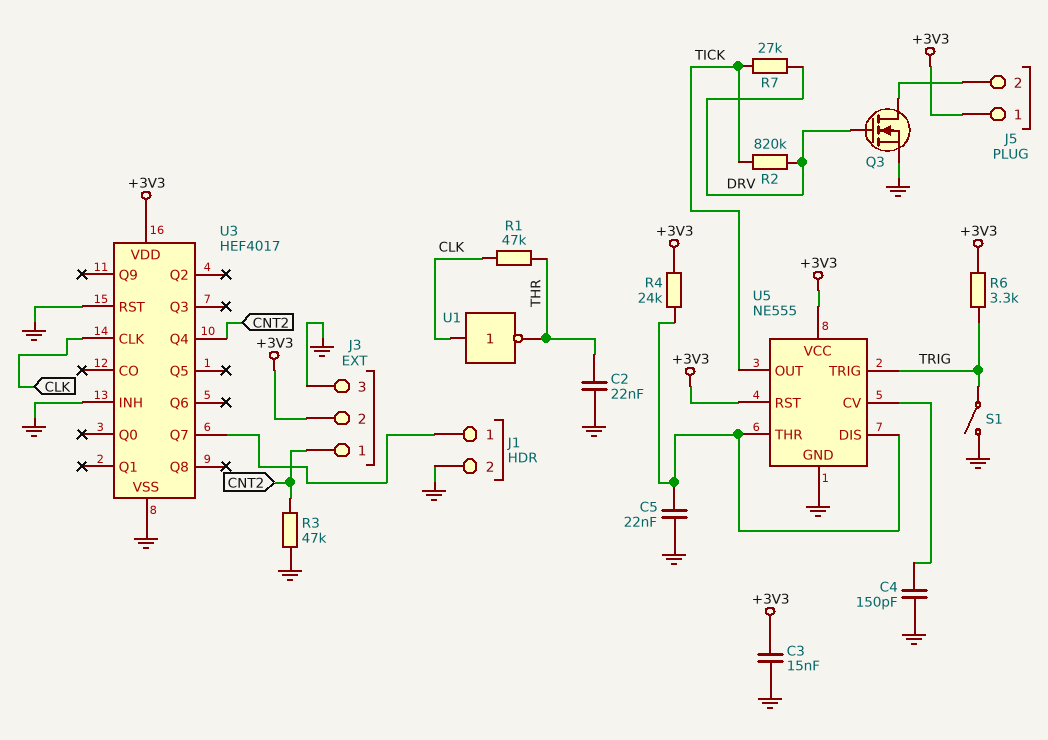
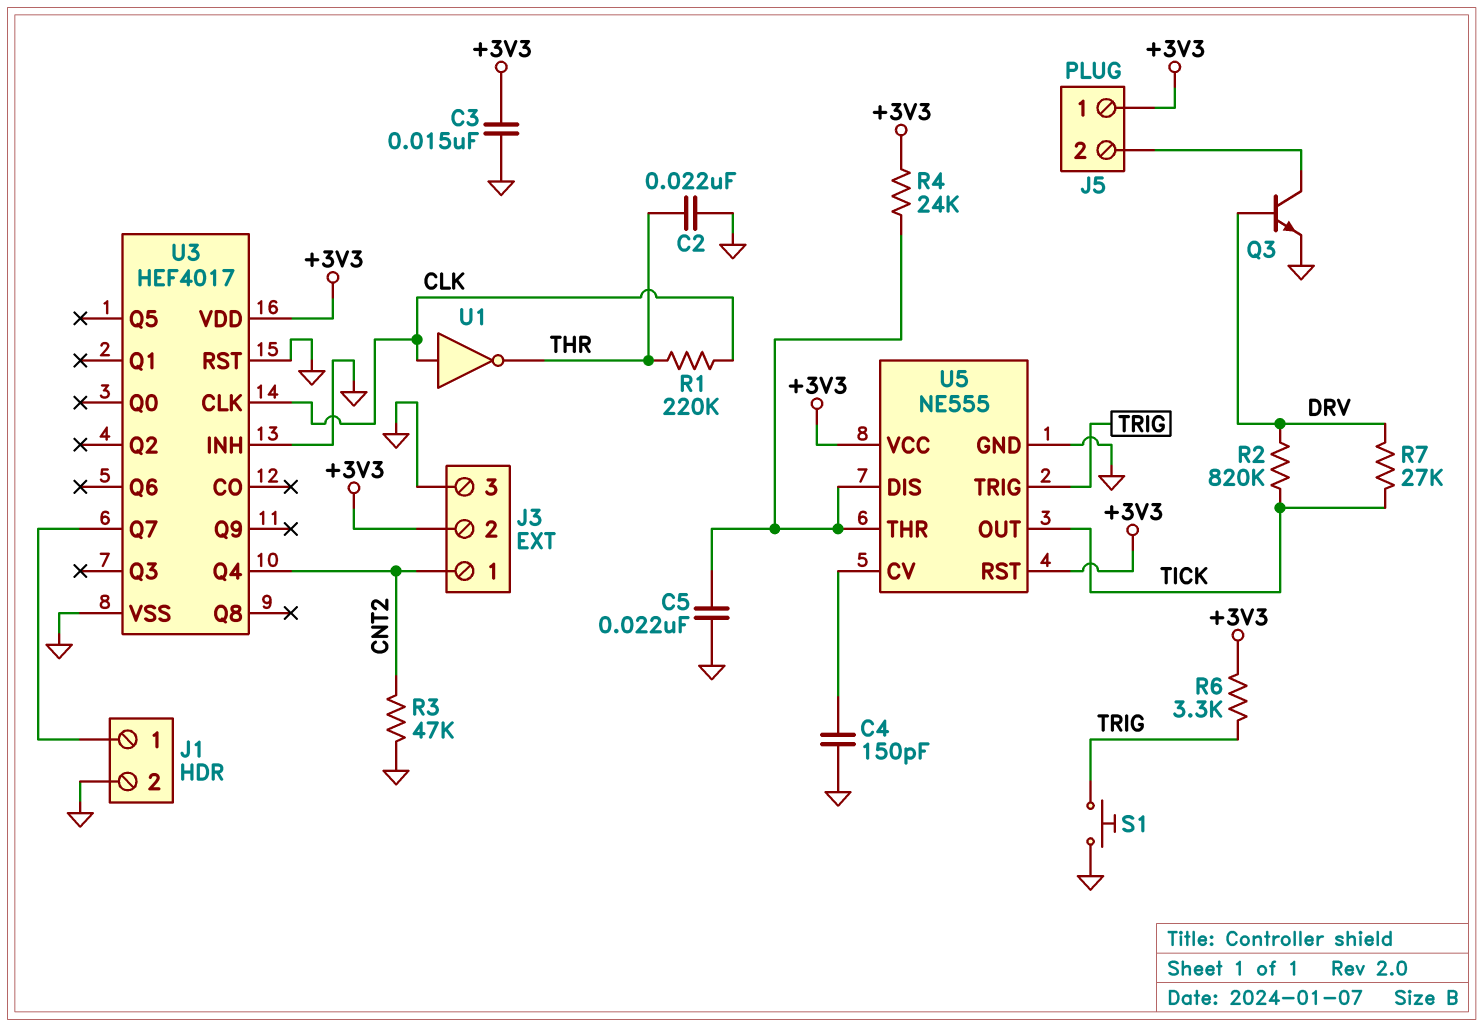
Q3: NMOS (G DRV, D J5/2, S GND) -> NPN (B DRV, C J5/2, E GND)
R1: 47k (CLK, THR) -> 220k (CLK, THR)
S1: switch (GND, TRIG) -> button (GND, TRIG)

